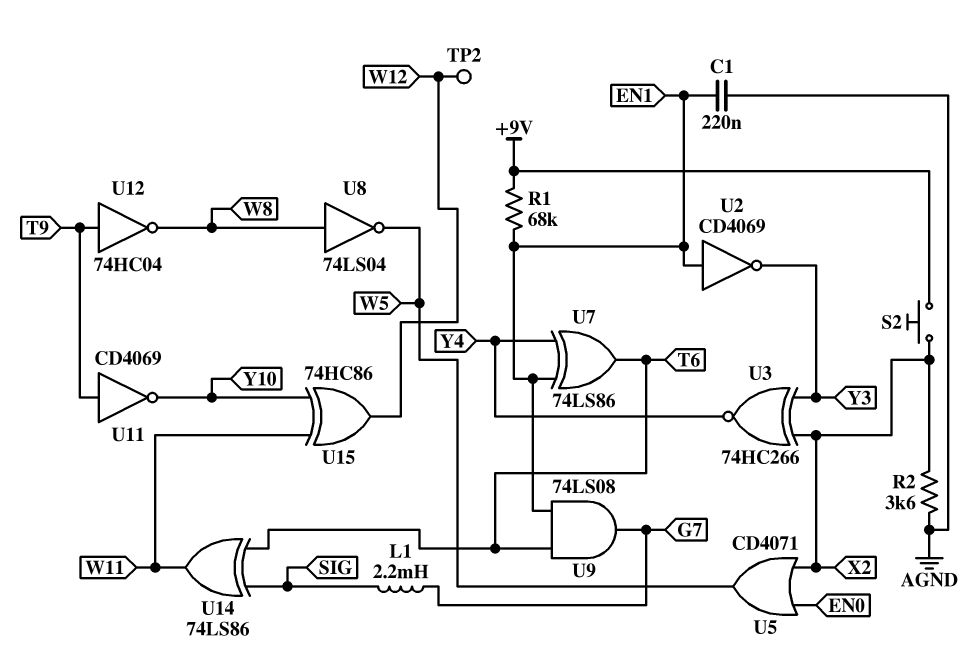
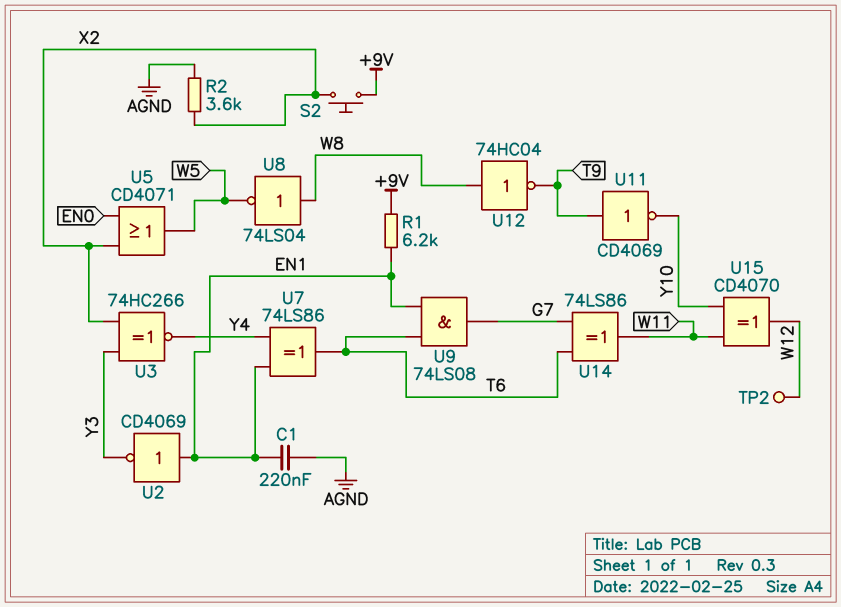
L1: 2.2mH (G7, SIG) -> none
R1: 68k (+9V, EN1) -> 6.2k (+9V, EN1)
U12: NOT 74HC04 (in T9, out W8) -> NOT 74HC04 (in W8, out T9)
U14: XOR 74LS86 (in SIG, in T6, out W11) -> XOR 74LS86 (in G7, in T6, out W11)
U15: XOR 74HC86 (in W11, in Y10, out W12) -> XOR CD4070 (in W11, in Y10, out W12)

